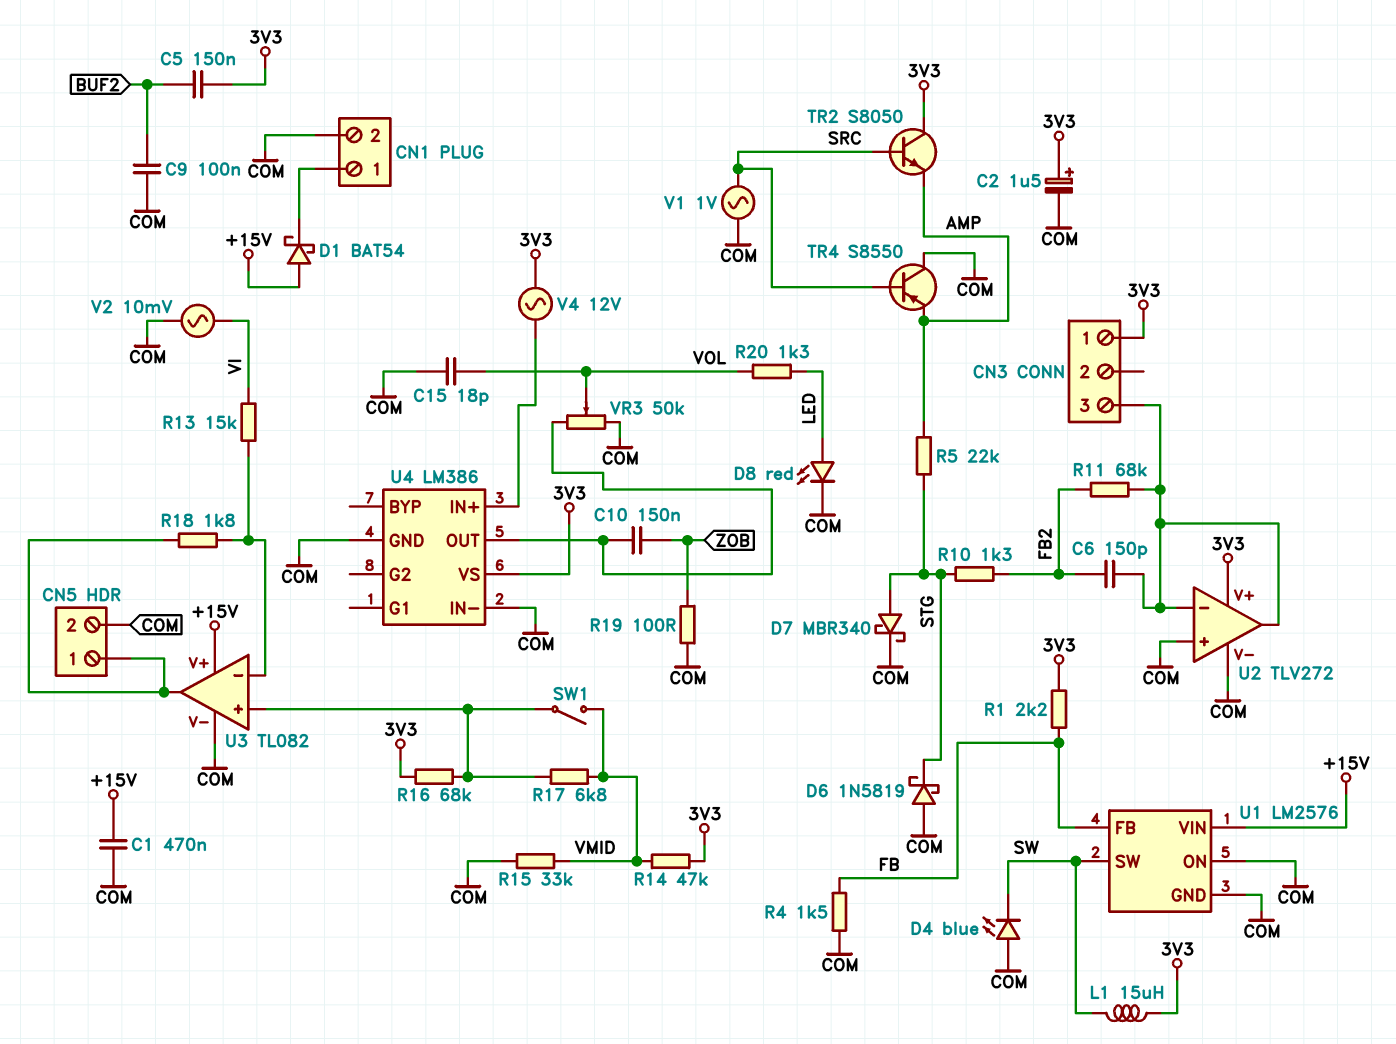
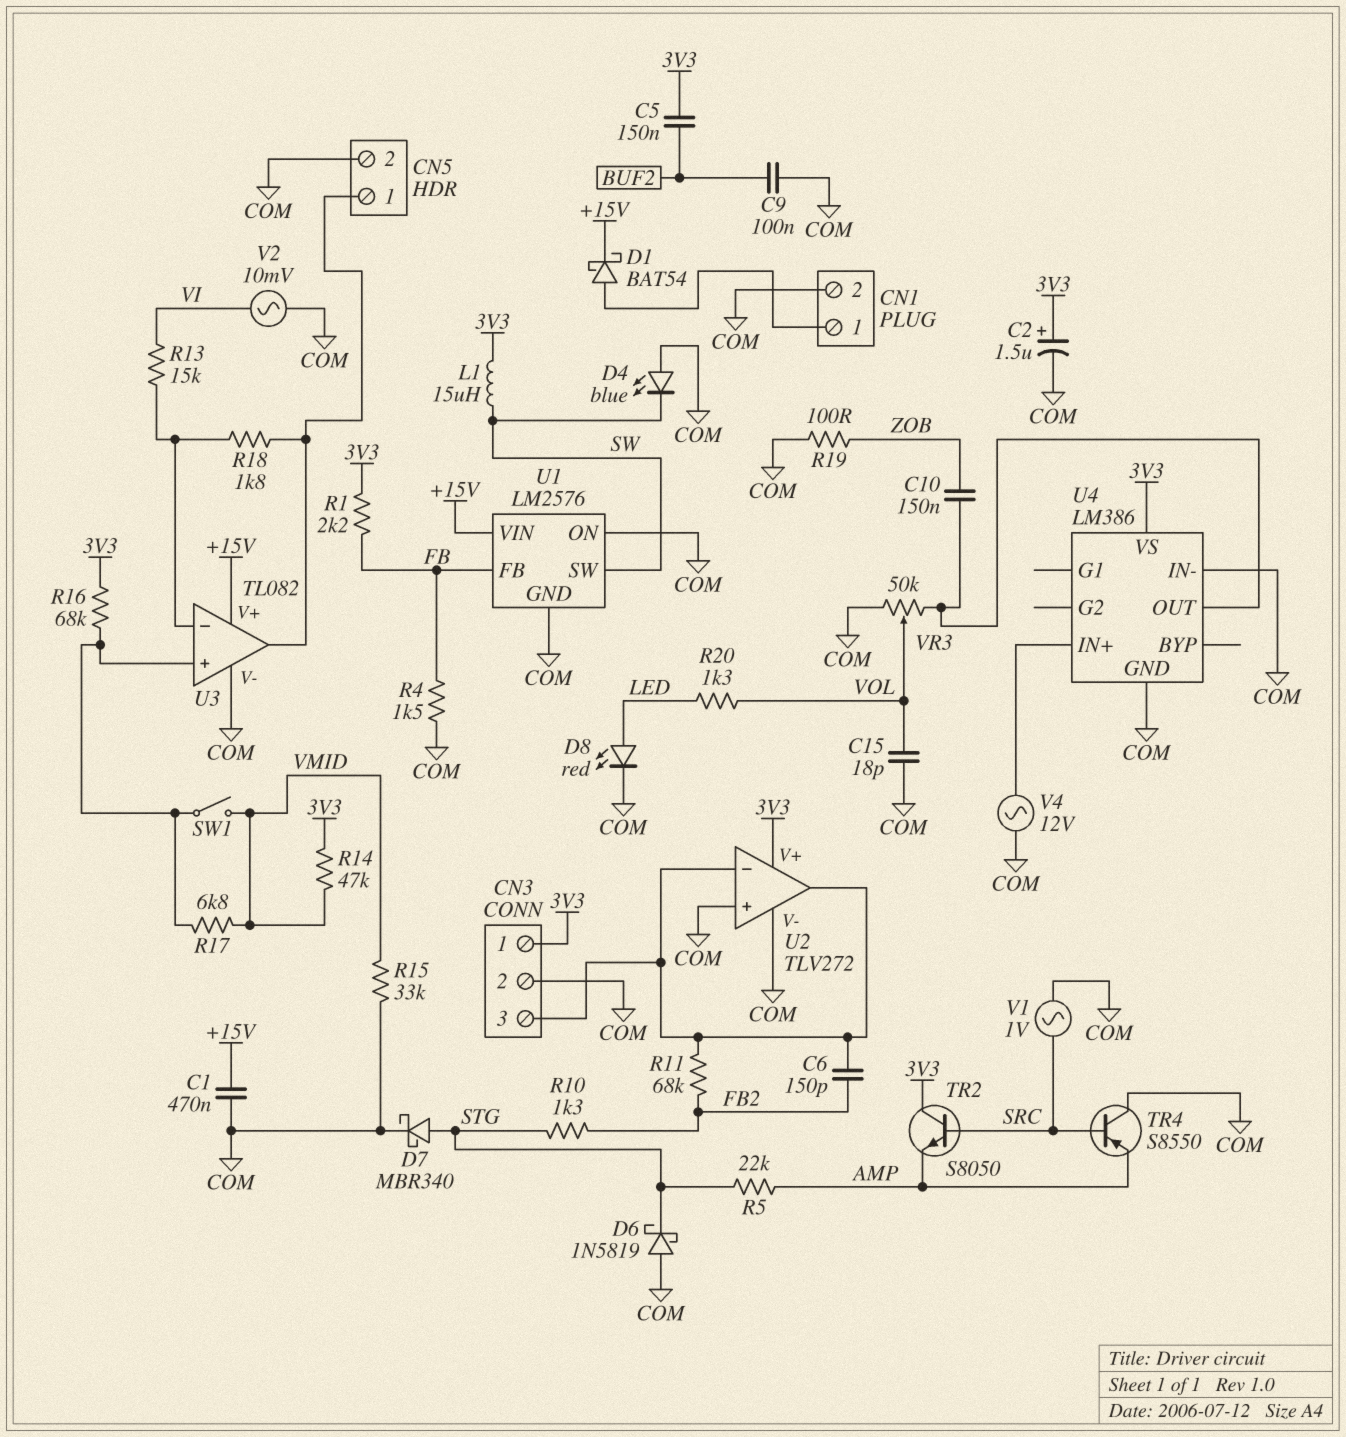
CN3 pin 2: none -> COM
D1: schottky BAT54 (A +15V, K CN1/1) -> schottky BAT54 (A CN1/1, K +15V)
V4: AC 12V (3V3, U4/IN+) -> AC 12V (COM, U4/IN+)

